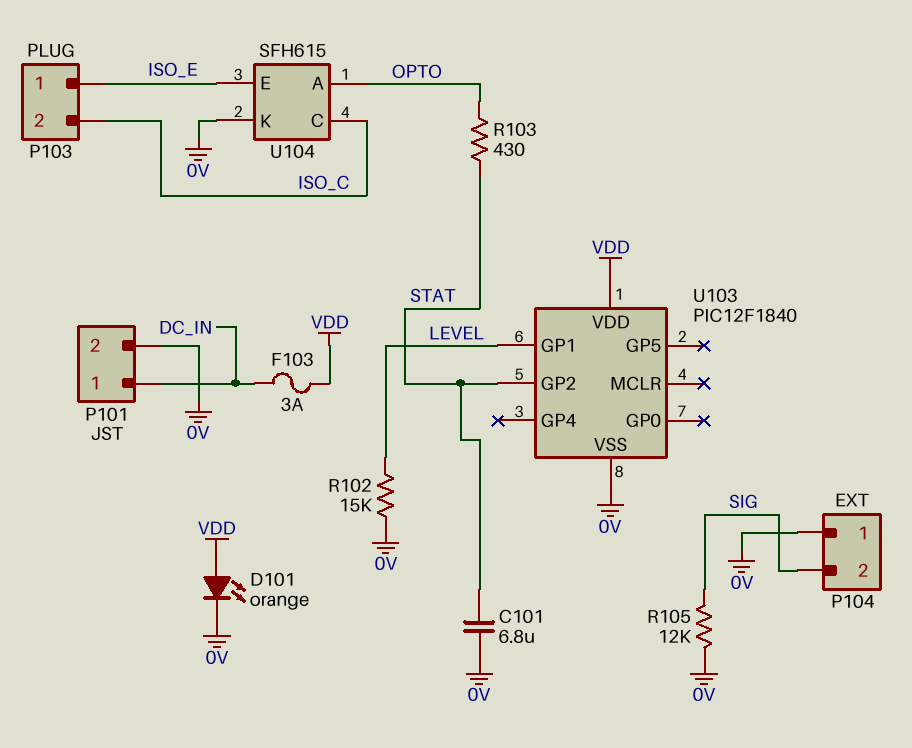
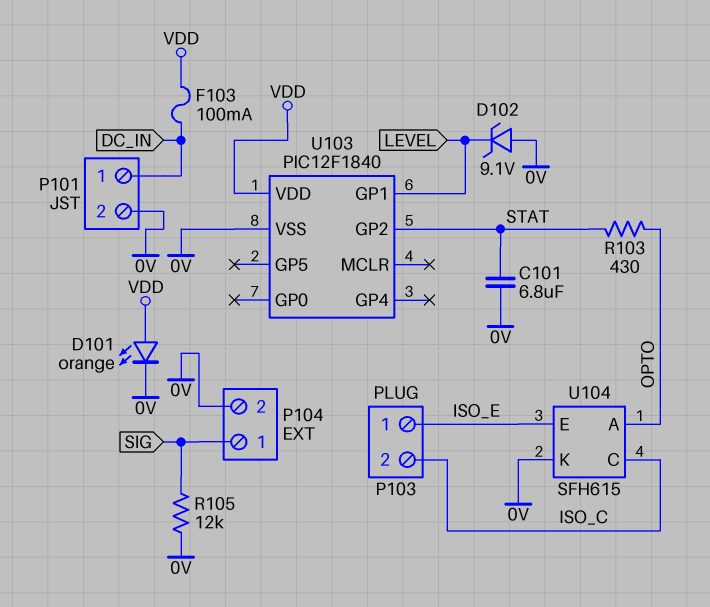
D102: none -> zener 9.1V (A 0V, K LEVEL)
F103: 3A (DC_IN, VDD) -> 100mA (DC_IN, VDD)
P104 pin 1: 0V -> SIG
P104 pin 2: SIG -> 0V
R102: 15k (0V, LEVEL) -> none

